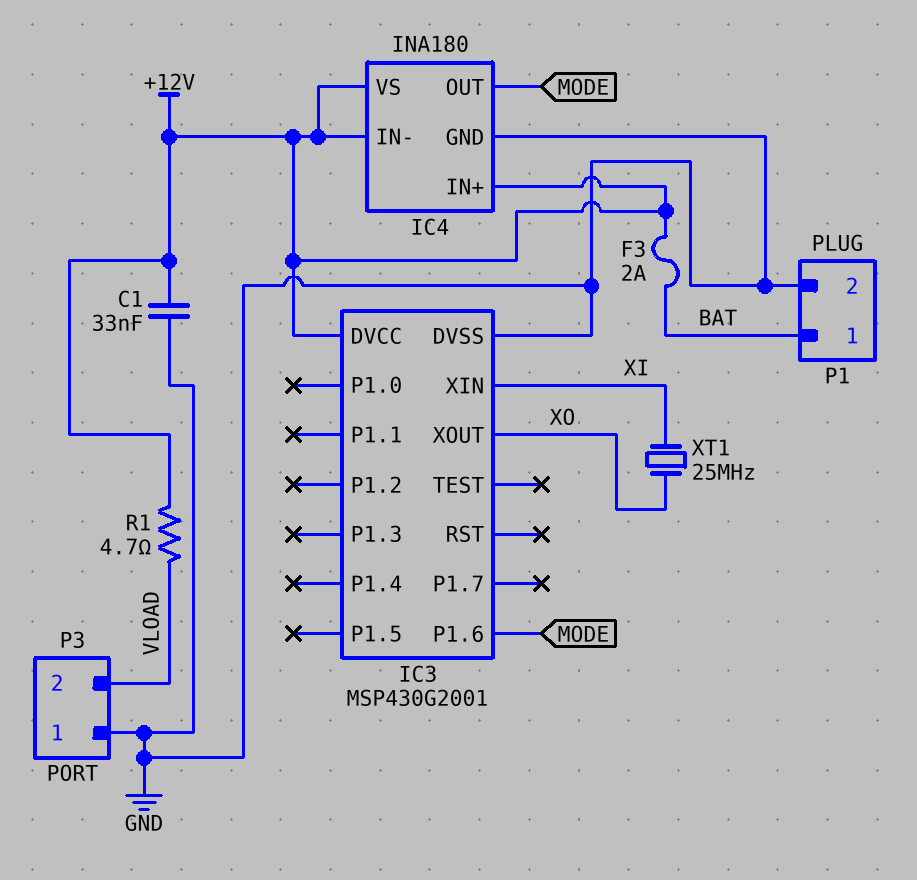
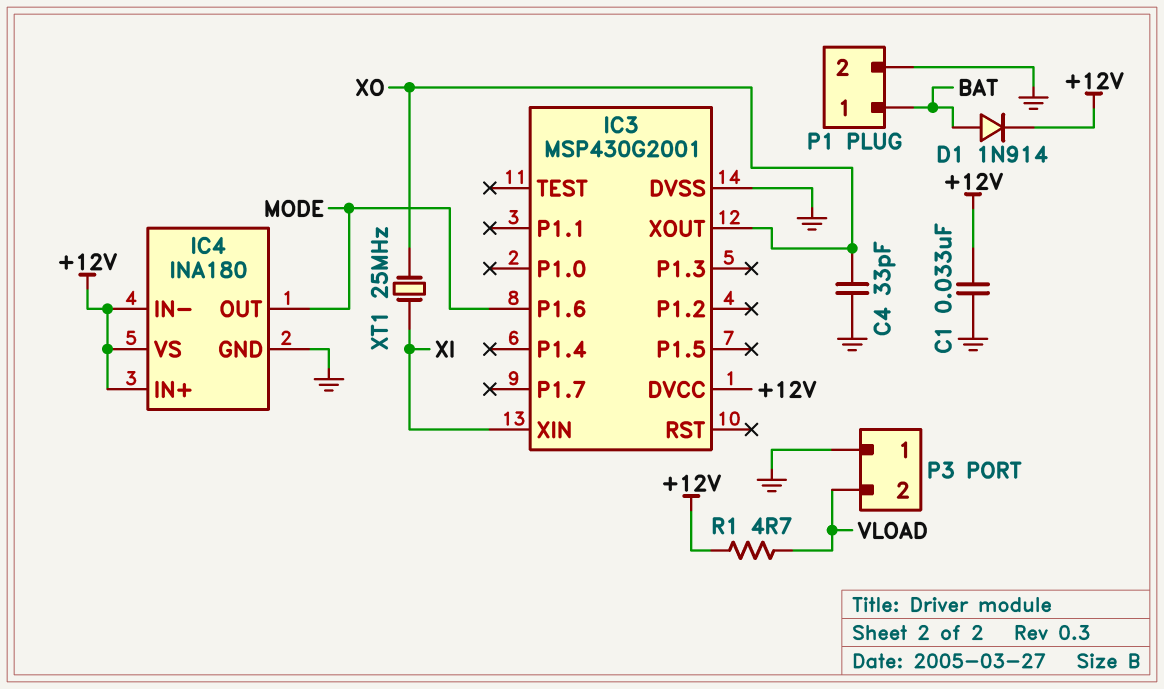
C4: none -> 33pF (GND, XO)
D1: none -> diode 1N914 (A BAT, K +12V)
F3: 2A (+12V, BAT) -> none

